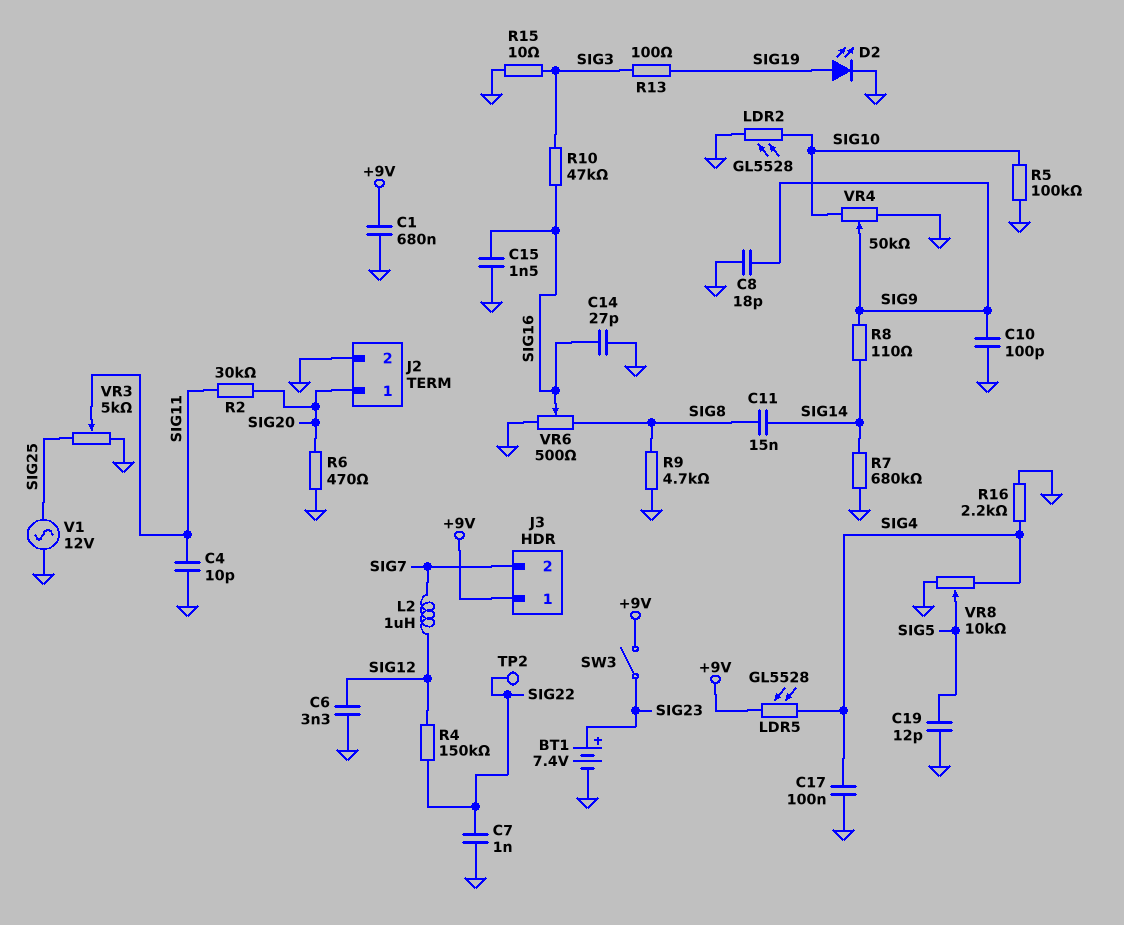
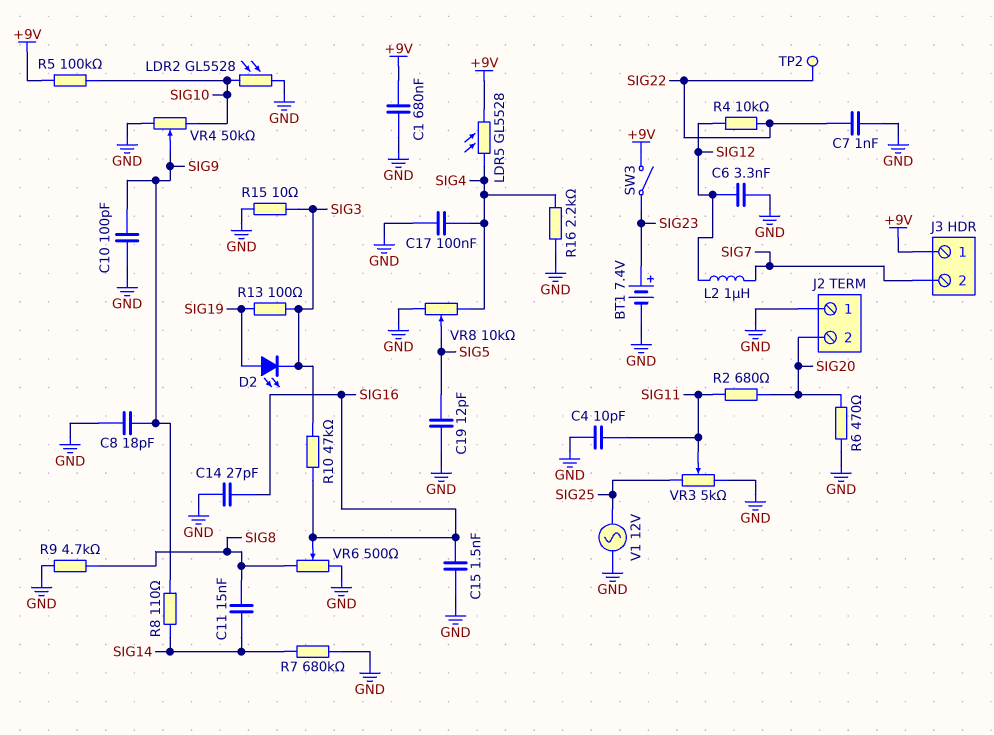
D2: LED (A SIG19, K GND) -> LED (A SIG19, K SIG3)
J2 pin 1: SIG20 -> GND
J2 pin 2: GND -> SIG20
R2: 30k (SIG11, SIG20) -> 680 (SIG11, SIG20)
R4: 150k (SIG12, SIG22) -> 10k (SIG12, SIG22)
R5: 100k (GND, SIG10) -> 100k (+9V, SIG10)

